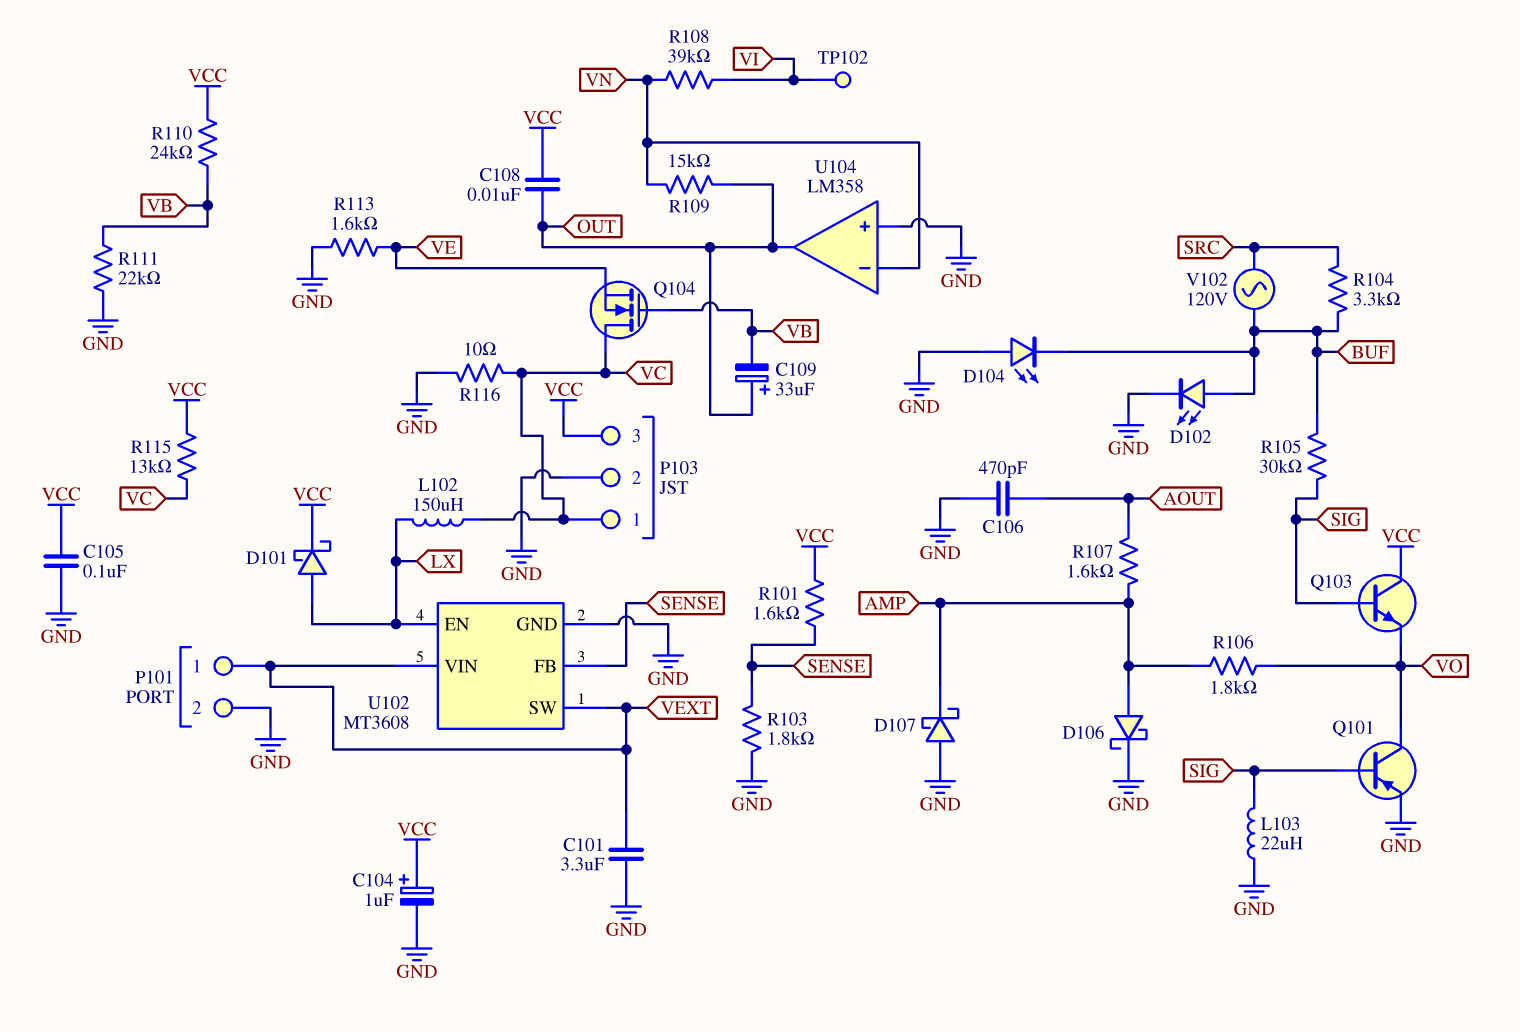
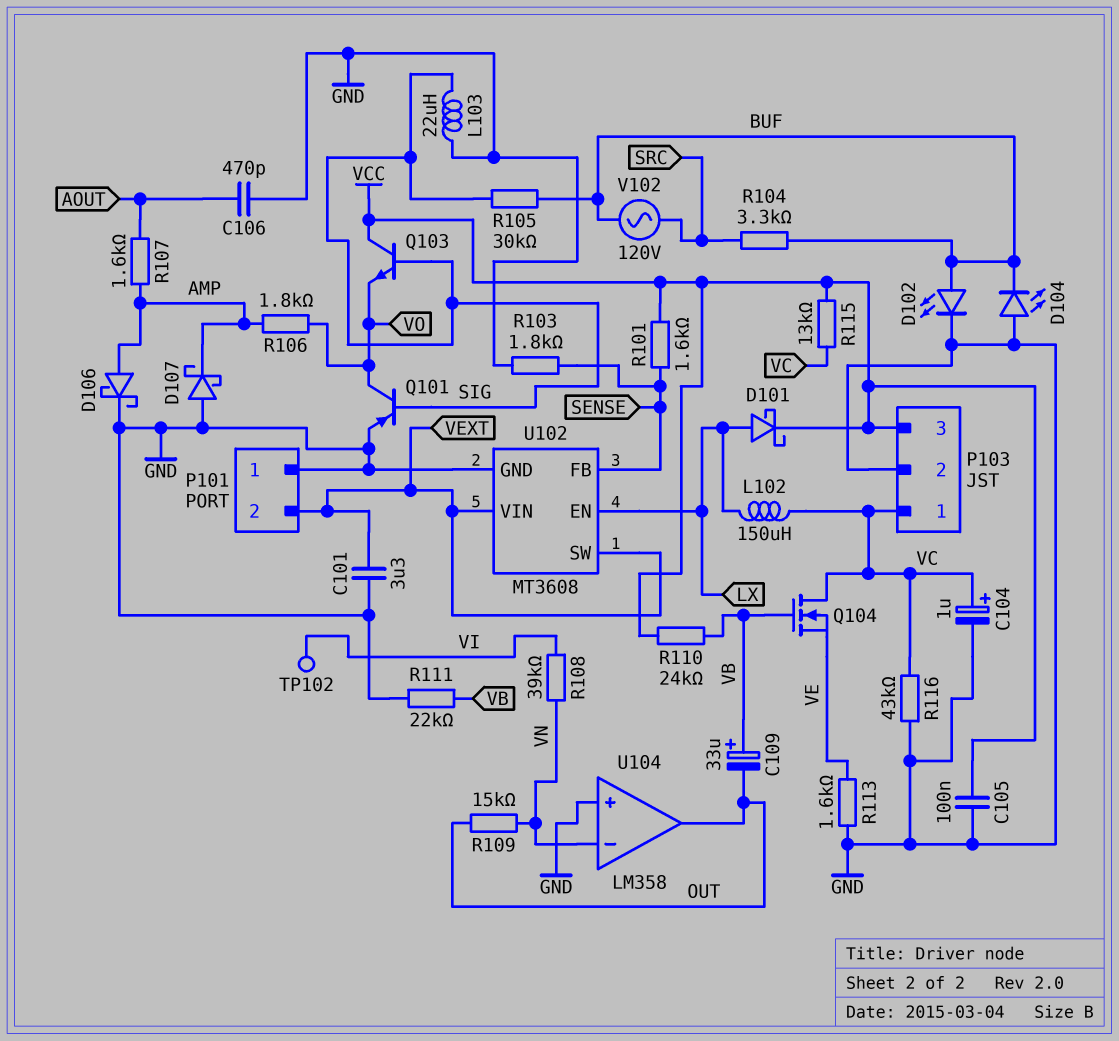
C104: 1uF (plus VCC, minus GND) -> 1uF (plus VC, minus GND)
C108: 10nF (OUT, VCC) -> none
C109: 33uF (plus OUT, minus VB) -> 33uF (plus VB, minus OUT)
P101 pin 1: VEXT -> GND
P101 pin 2: GND -> VEXT
R116: 10 (GND, VC) -> 43k (GND, VC)

